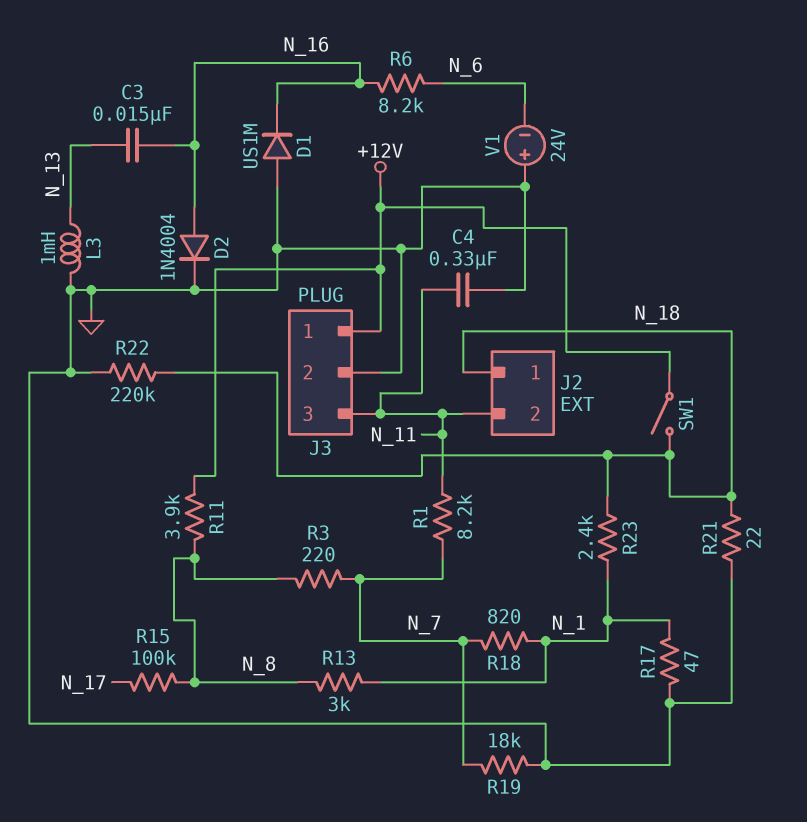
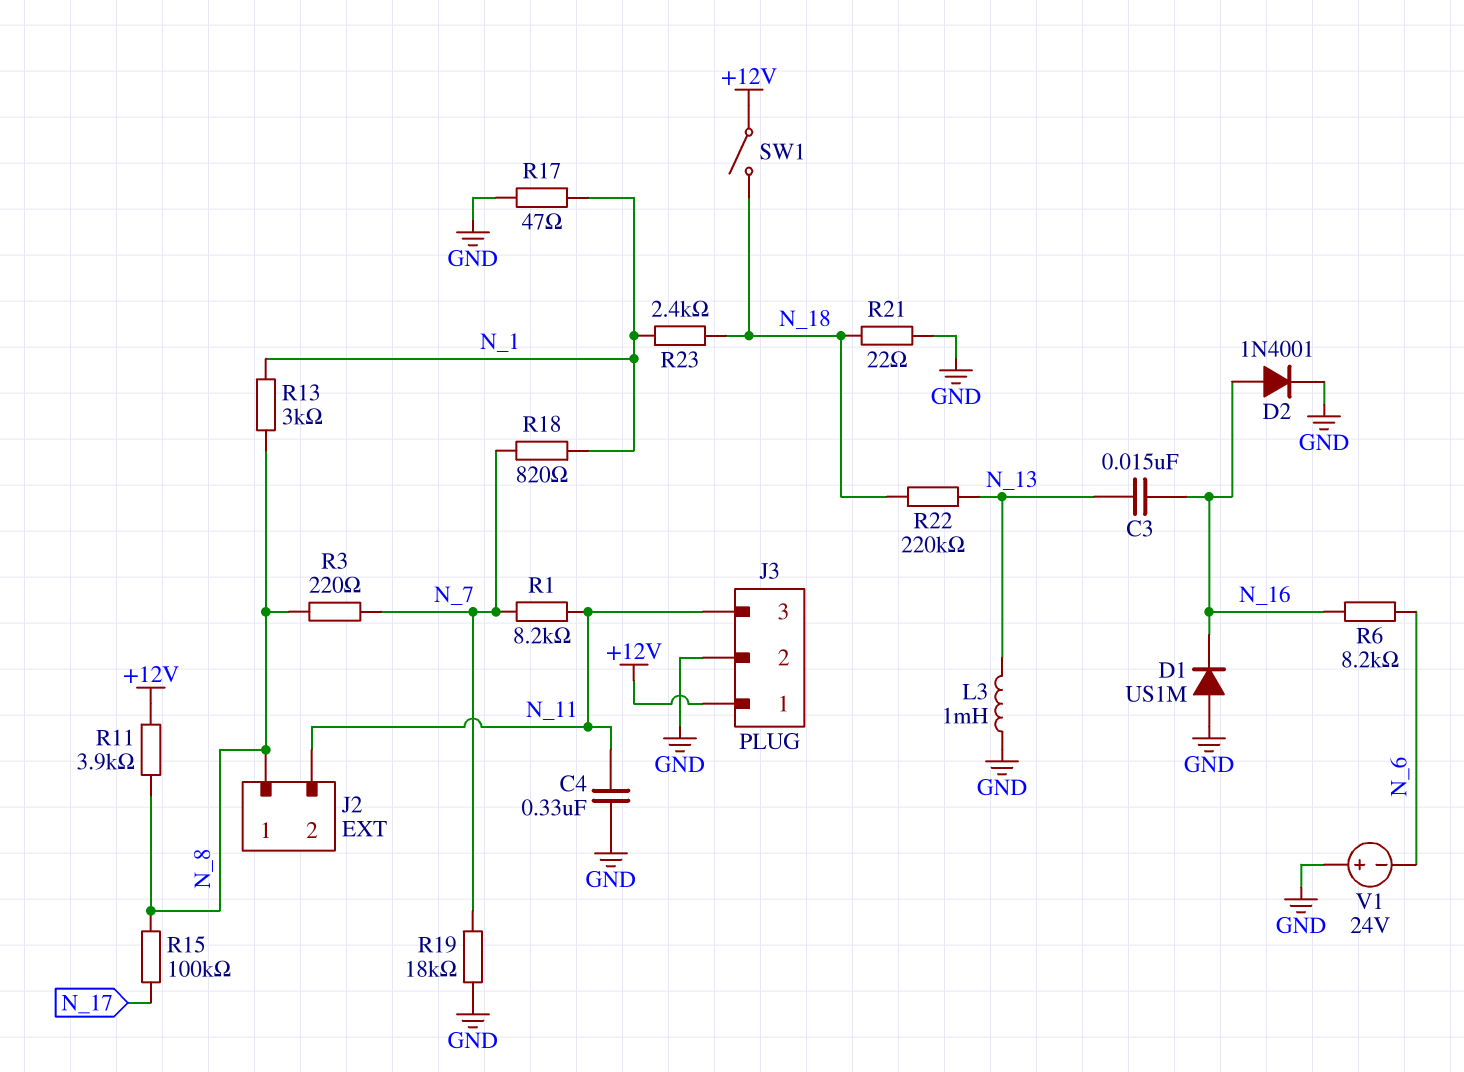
D2: diode 1N4004 (A N_16, K GND) -> diode 1N4001 (A N_16, K GND)
J2 pin 1: N_18 -> N_8
R22: 220k (GND, N_18) -> 220k (N_13, N_18)

